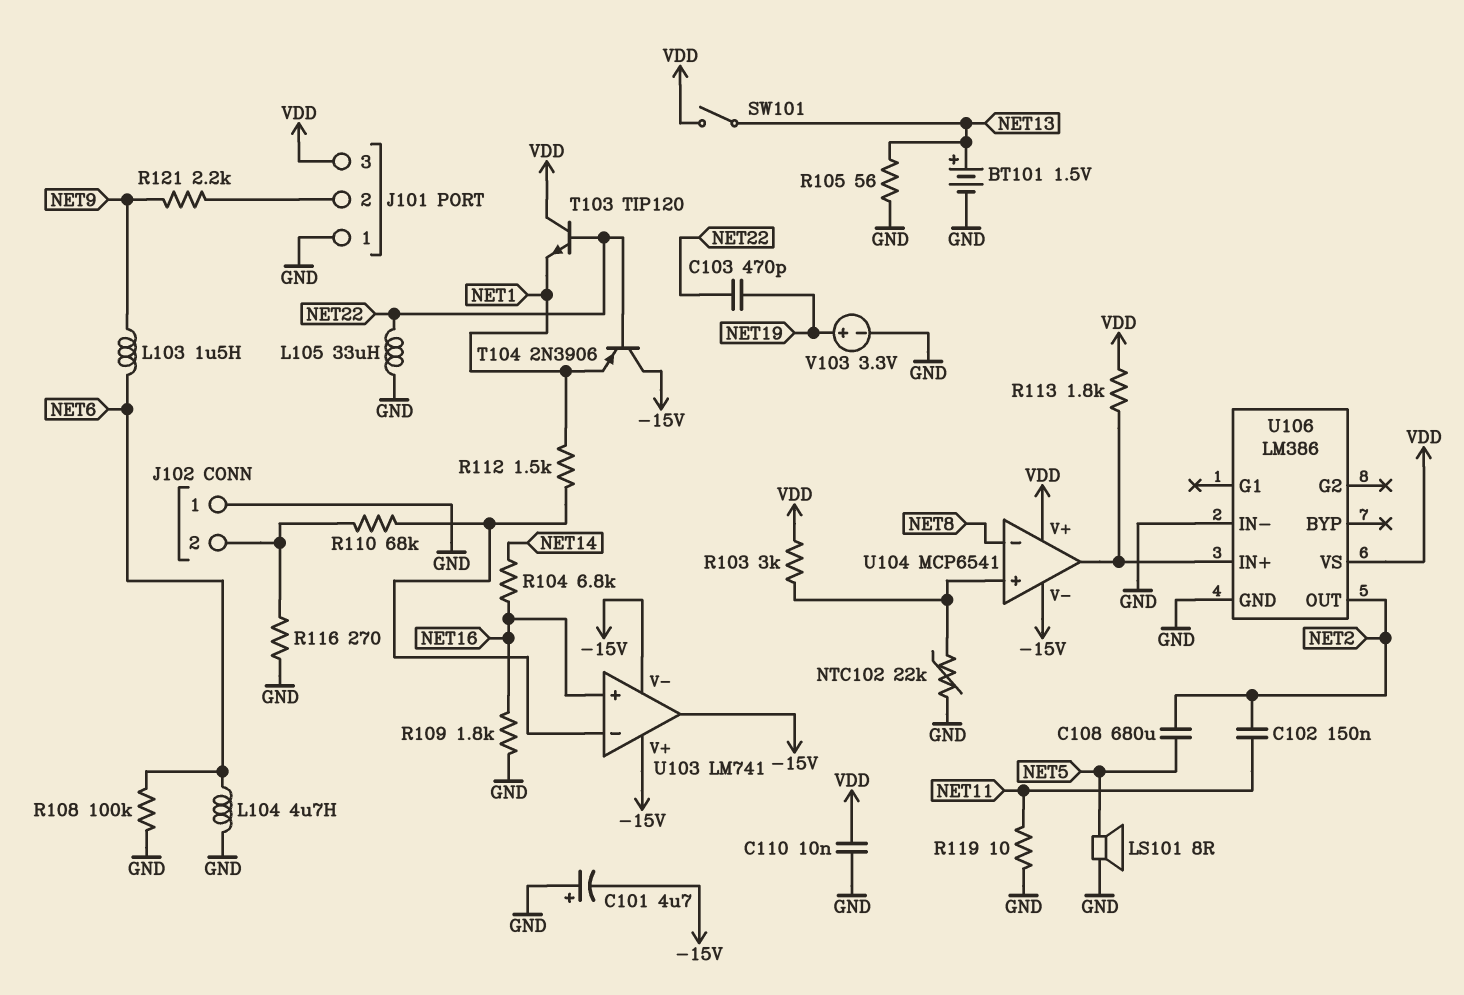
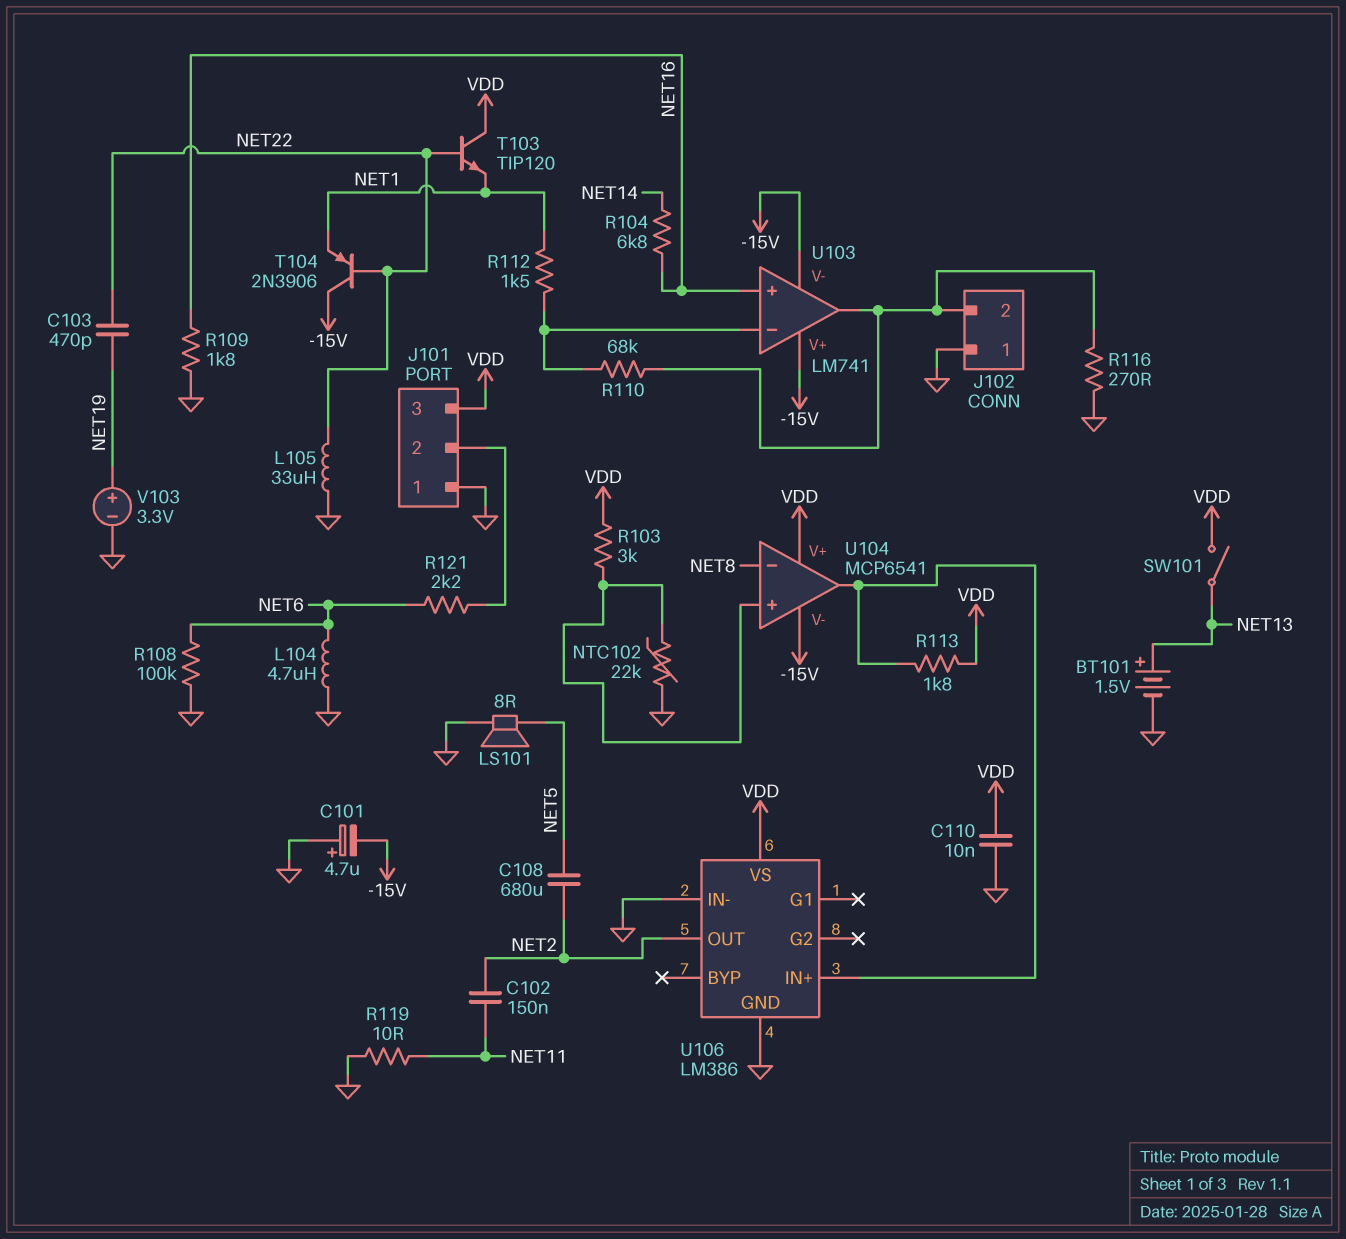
L103: 1.5uH (NET6, NET9) -> none
R105: 56 (GND, NET13) -> none
R121: 2.2k (J101/2, NET9) -> 2.2k (J101/2, NET6)
U103 pin out: -15V -> J102/2

